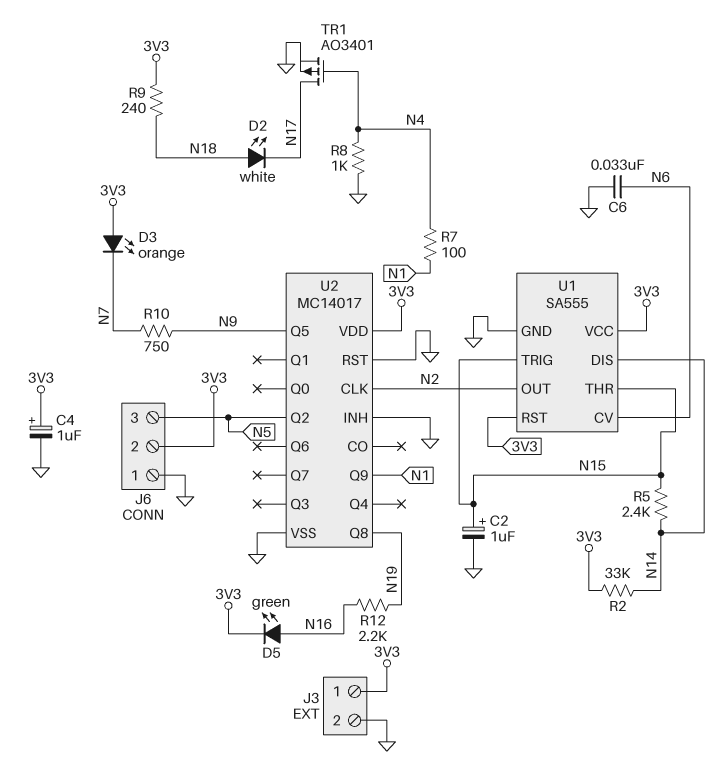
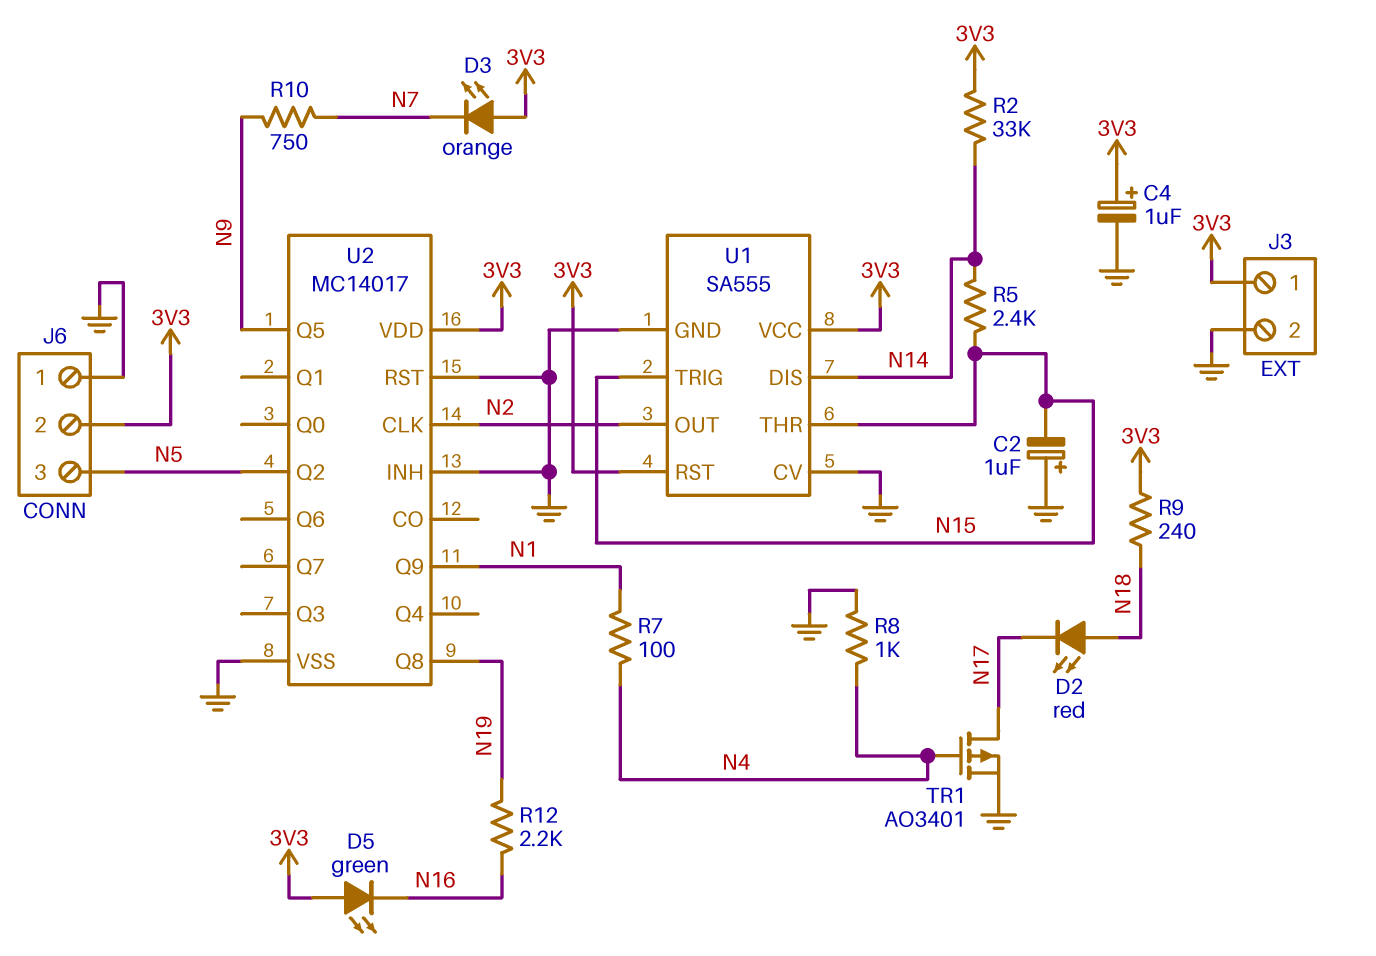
C2: 1uF (plus N15, minus GND) -> 1uF (plus GND, minus N15)
C6: 33nF (GND, N6) -> none
D2: LED white (A N18, K N17) -> LED red (A N18, K N17)
D5: LED green (A N16, K 3V3) -> LED green (A 3V3, K N16)
U1 pin CV: N6 -> GND

